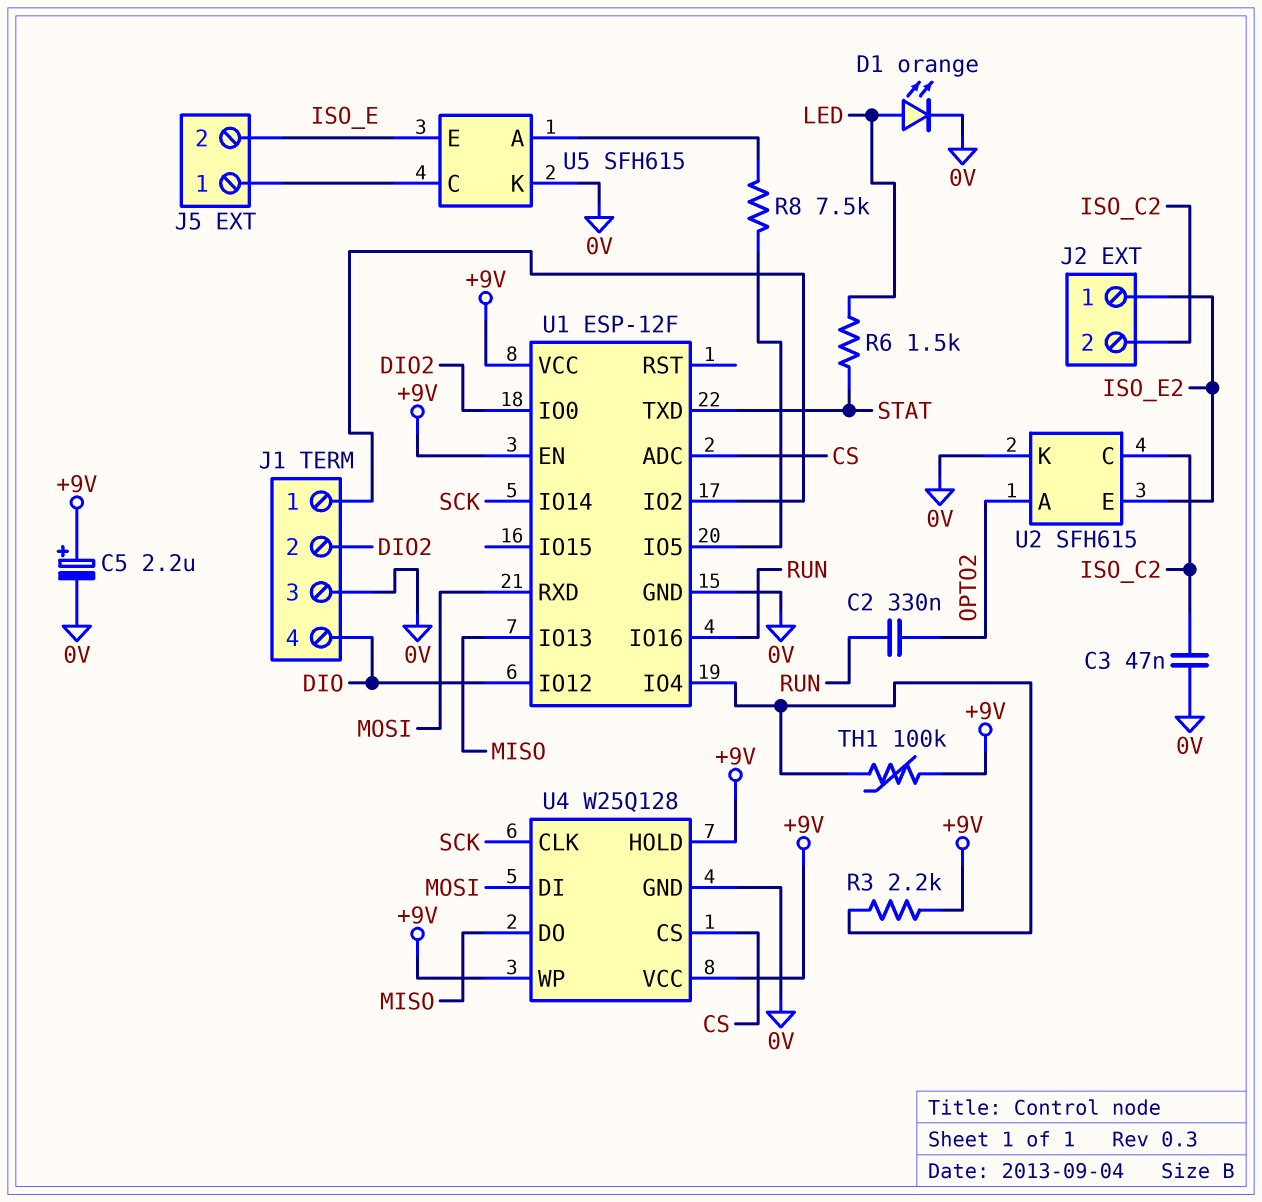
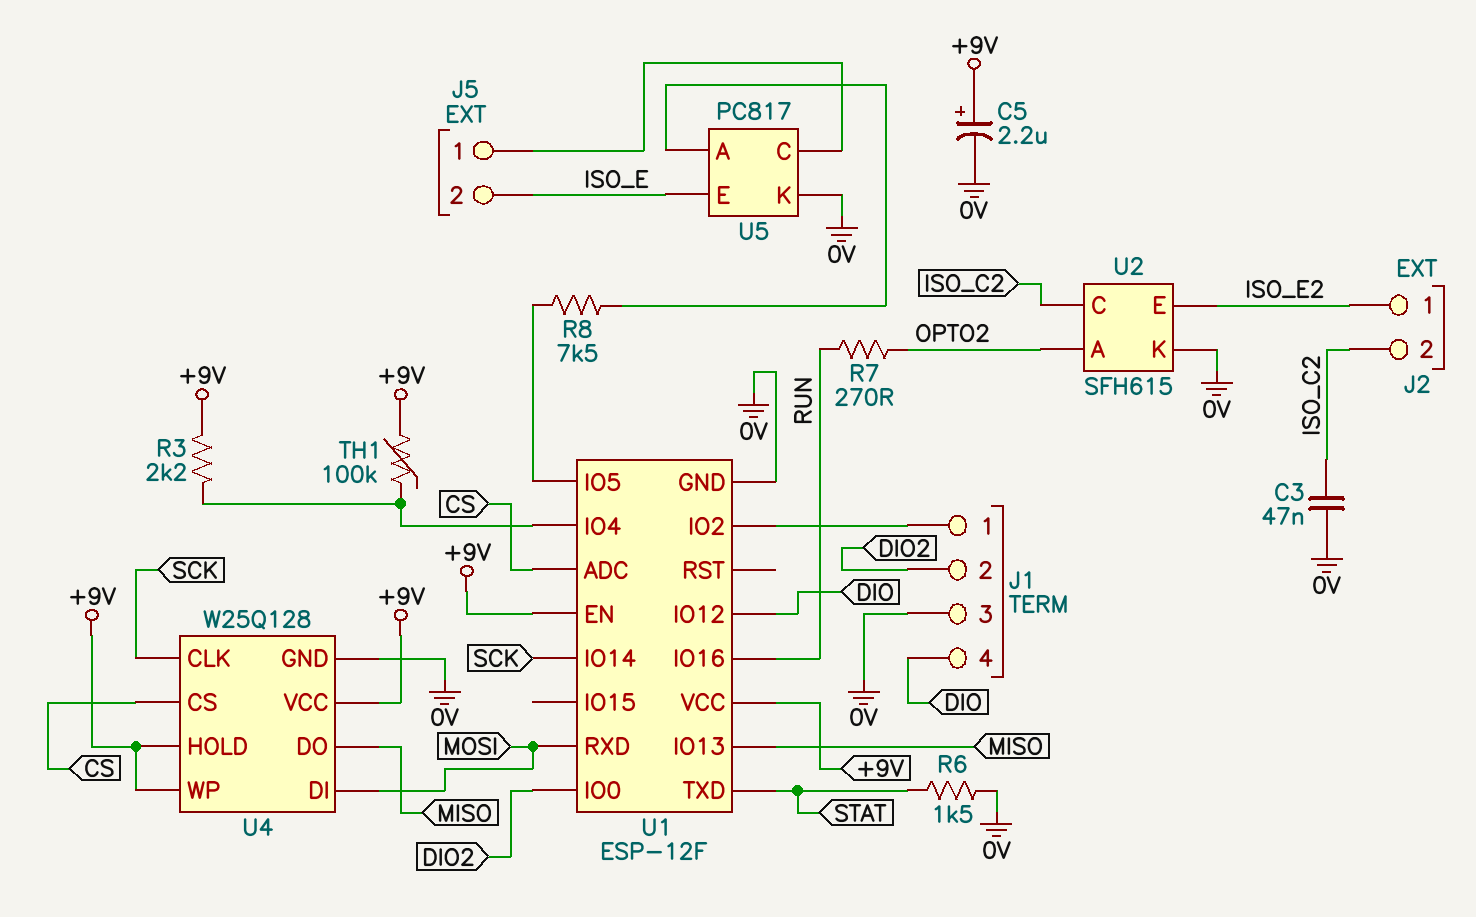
C2: 330nF (OPTO2, RUN) -> none
D1: LED orange (A LED, K 0V) -> none
R6: 1.5k (LED, STAT) -> 1.5k (0V, STAT)
R7: none -> 270 (OPTO2, RUN)
U5: SFH615 -> PC817

